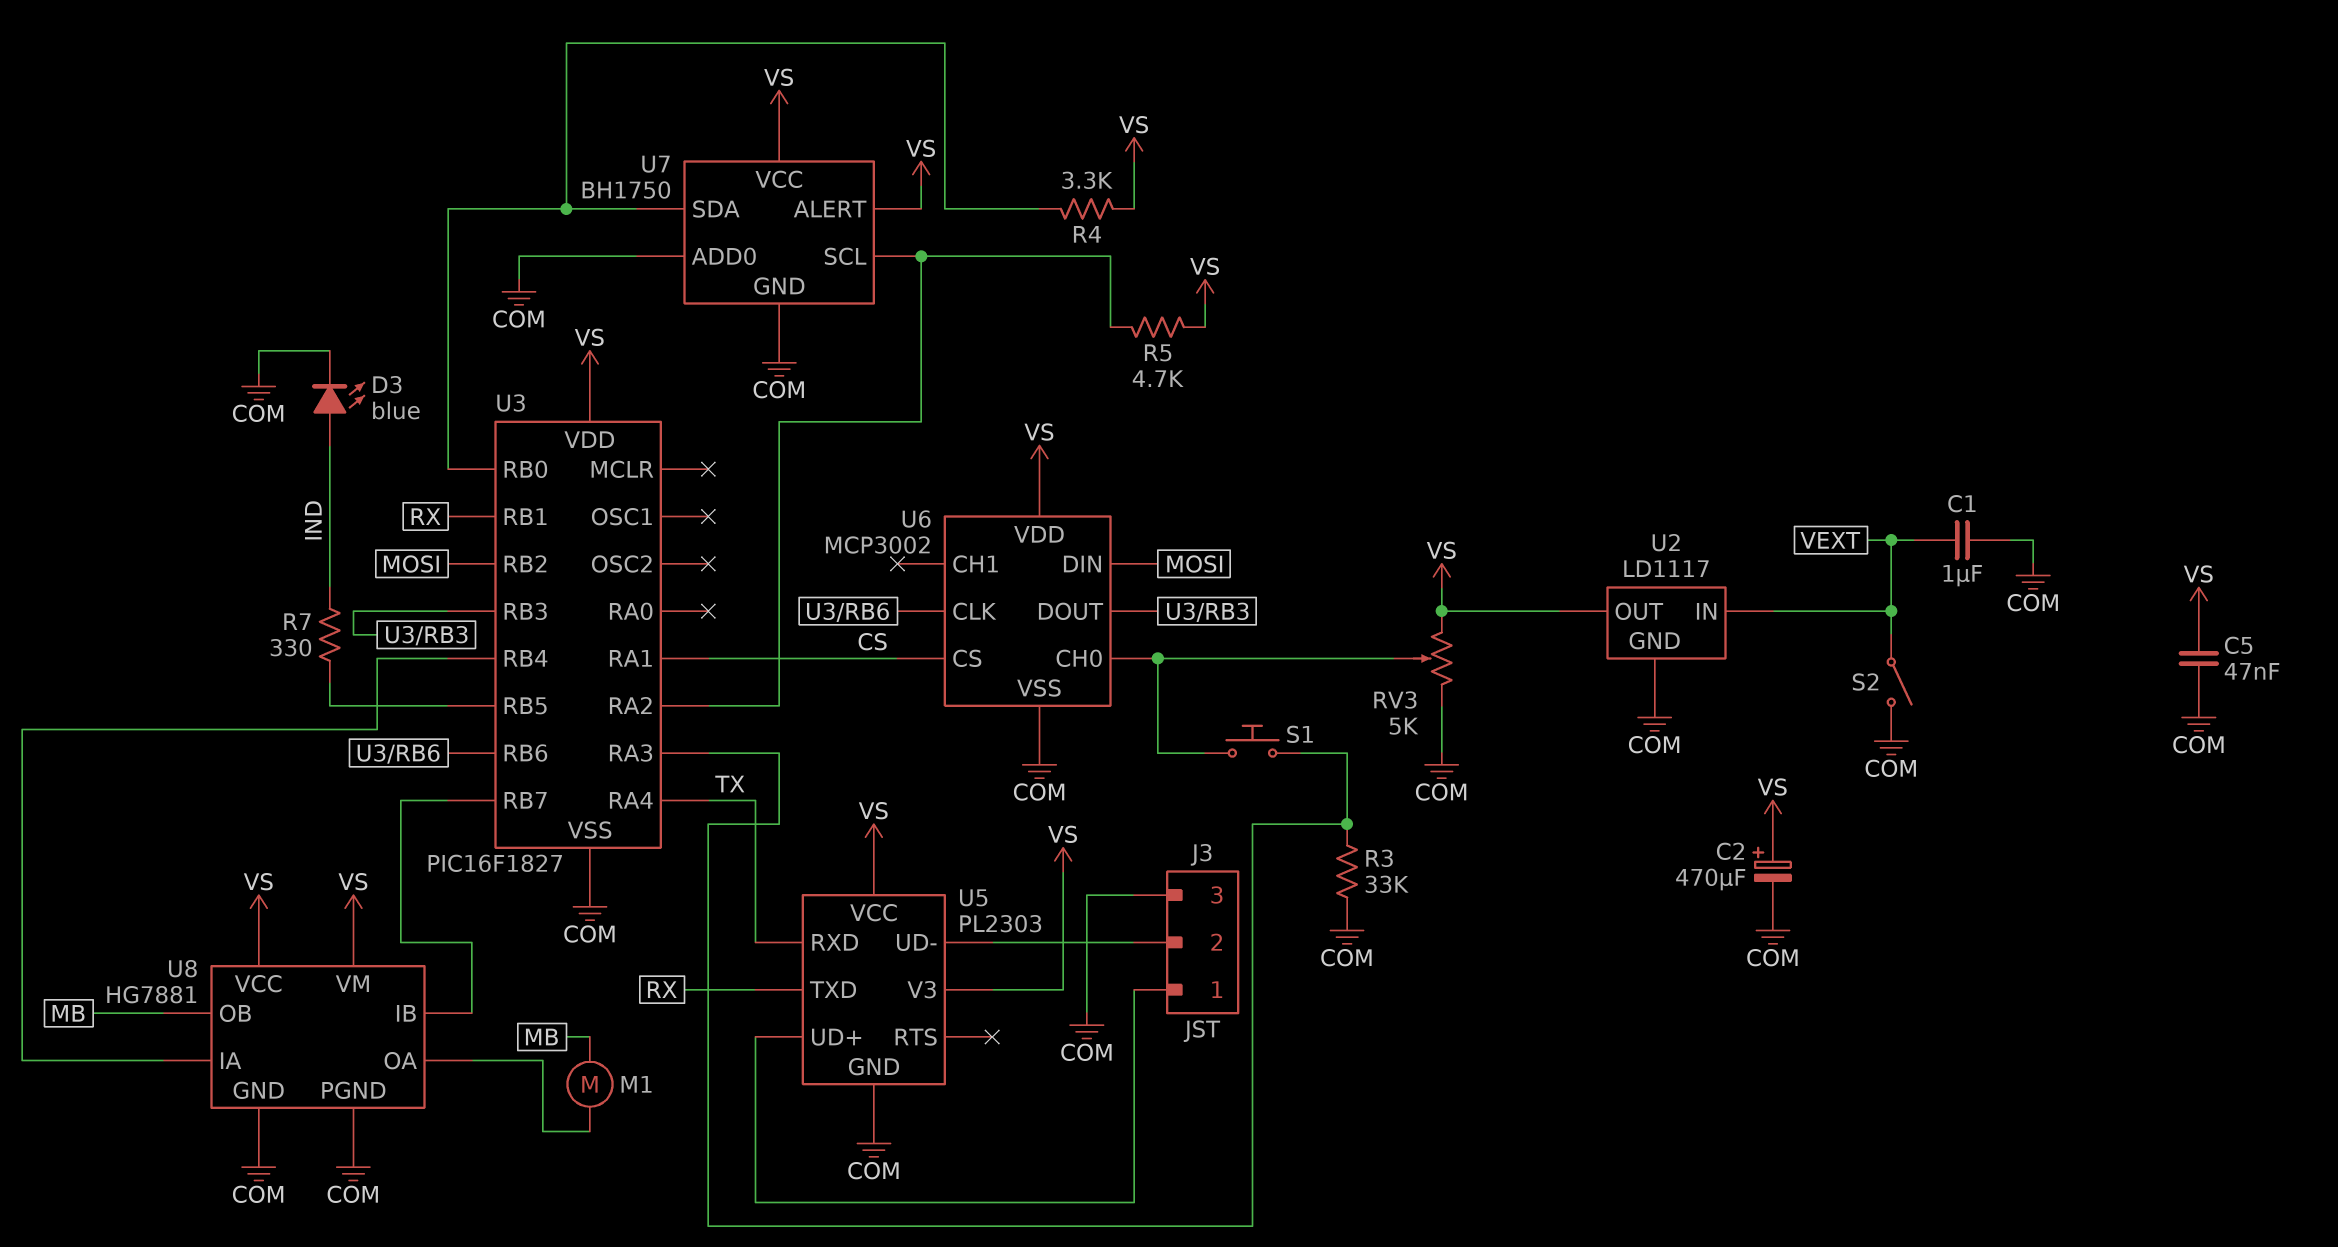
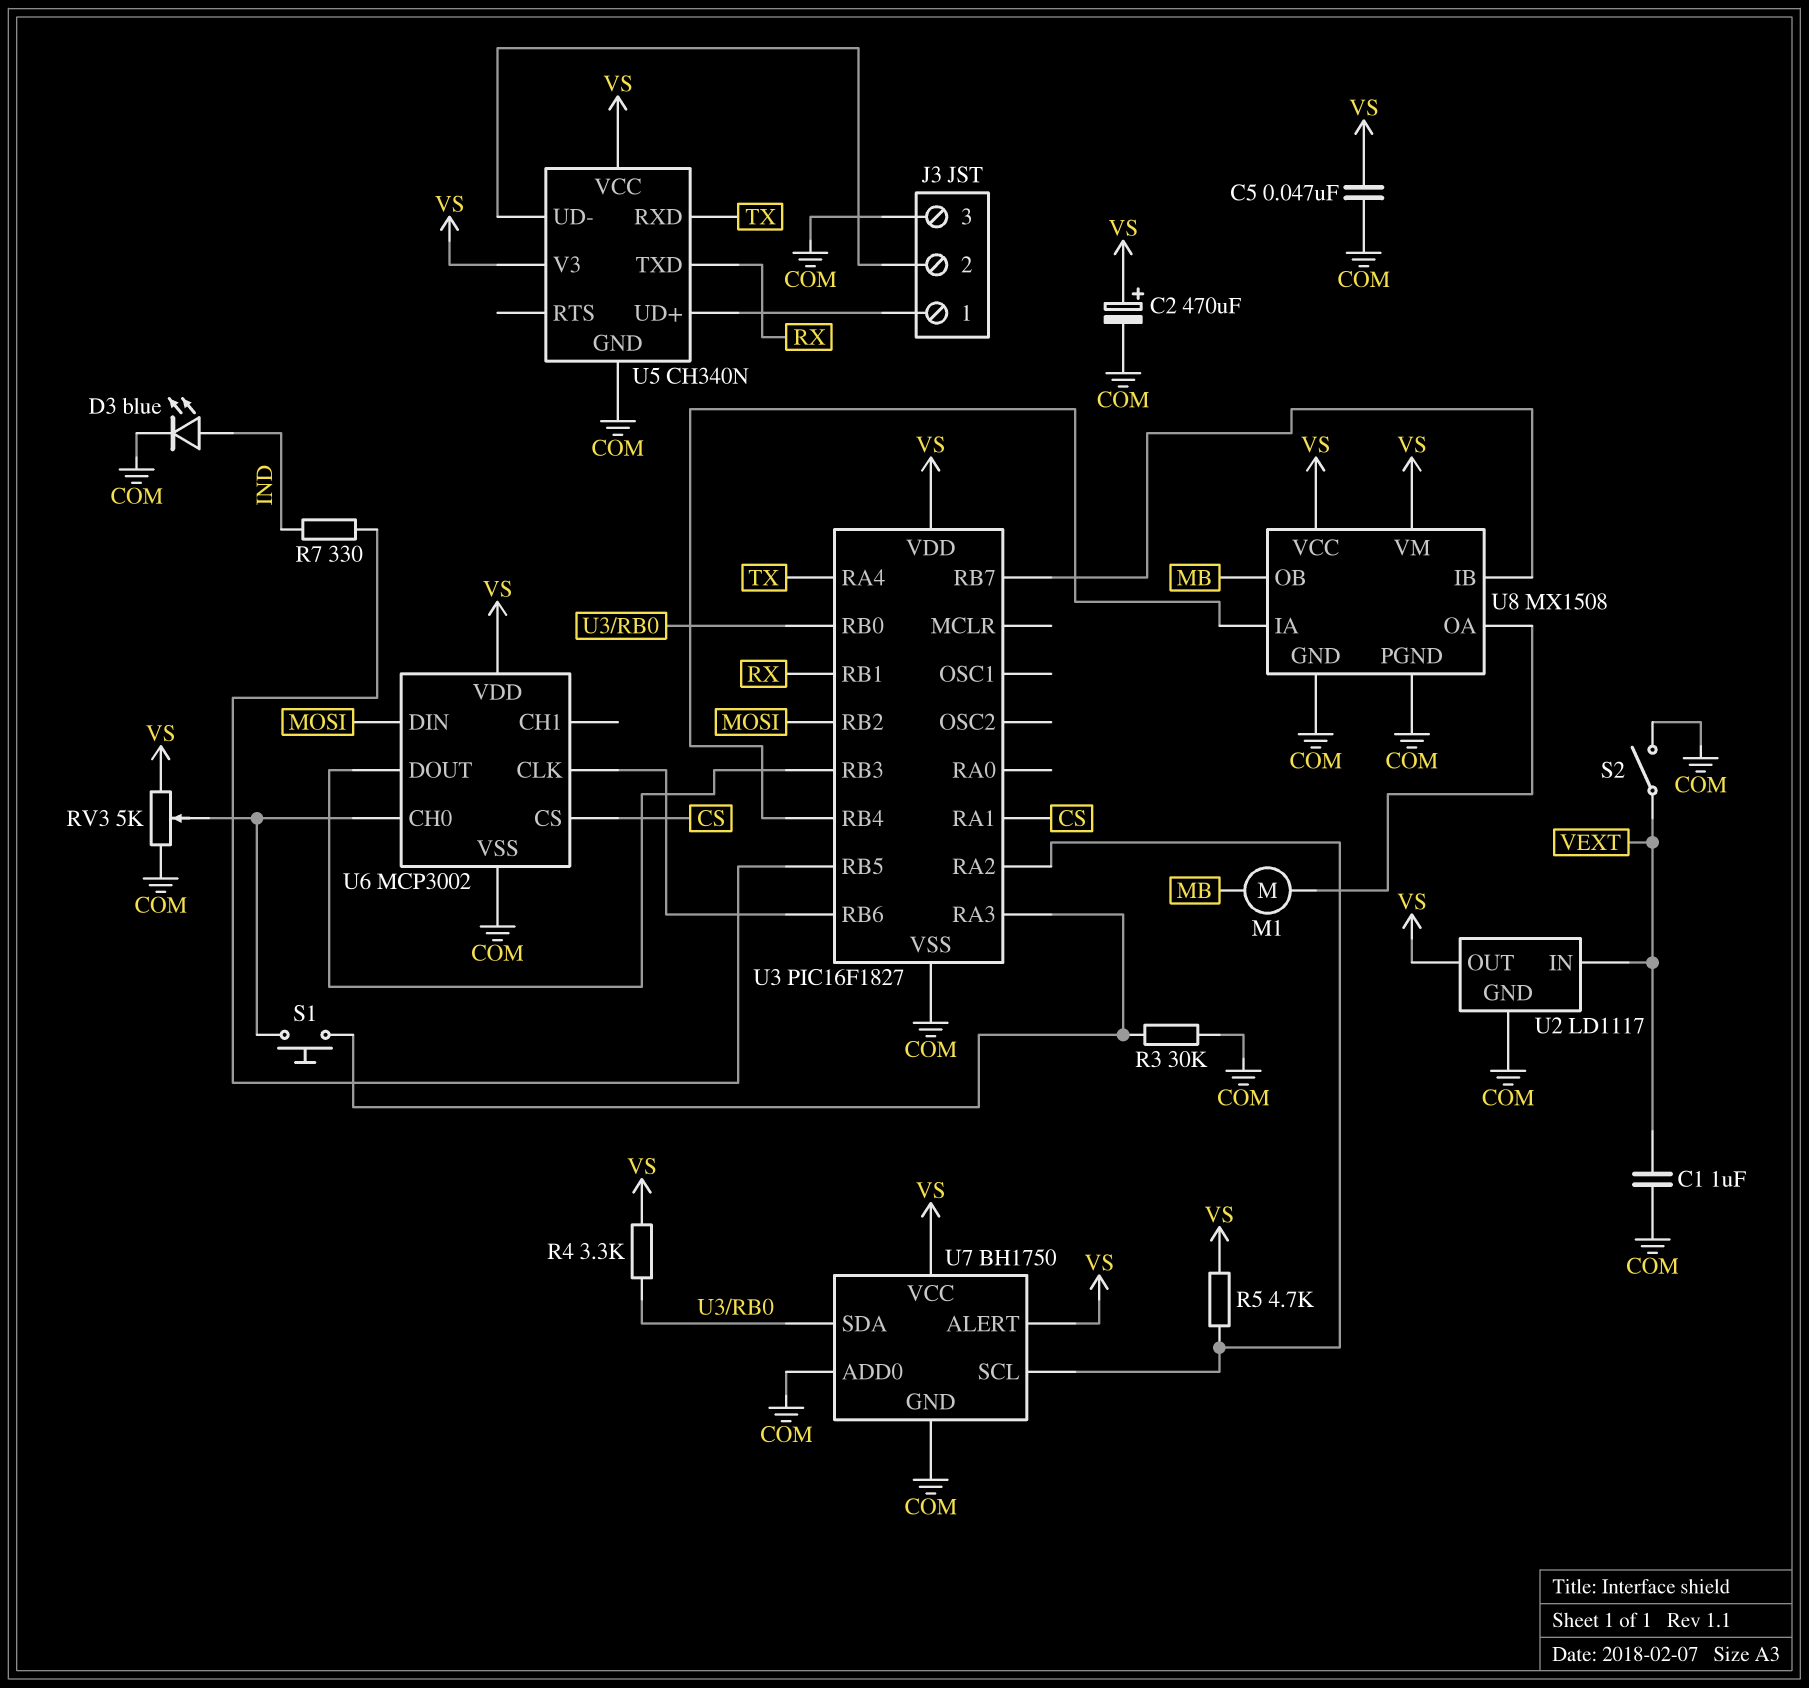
R3: 33k (COM, U3/RA3) -> 30k (COM, U3/RA3)
U5: PL2303 -> CH340N
U8: HG7881 -> MX1508

